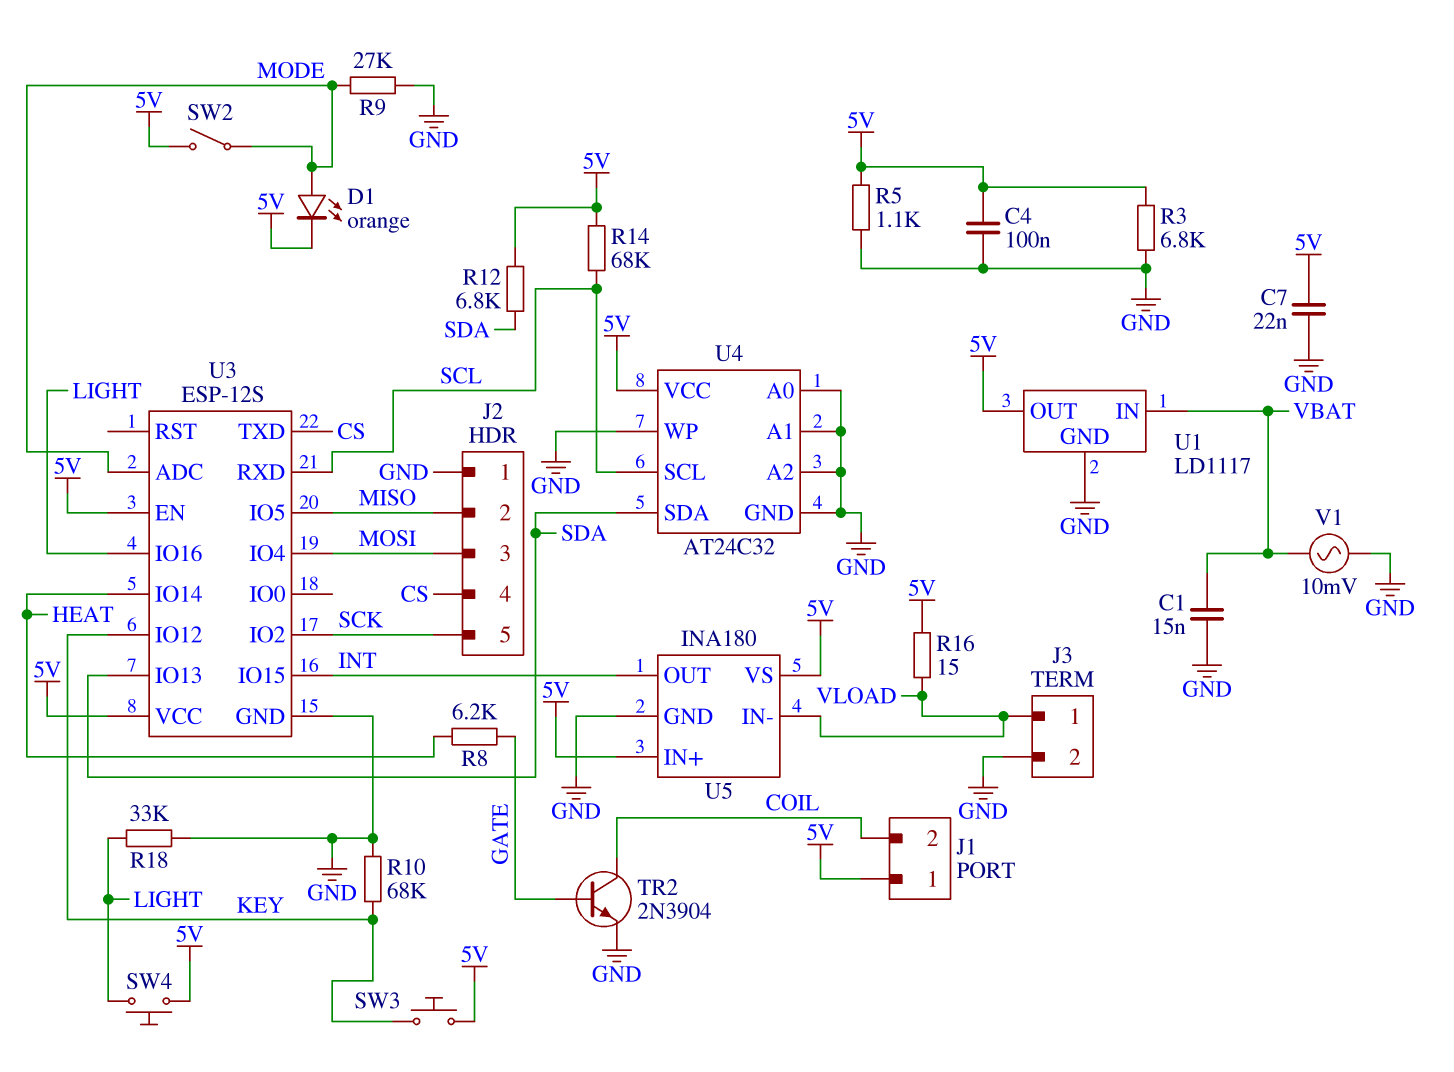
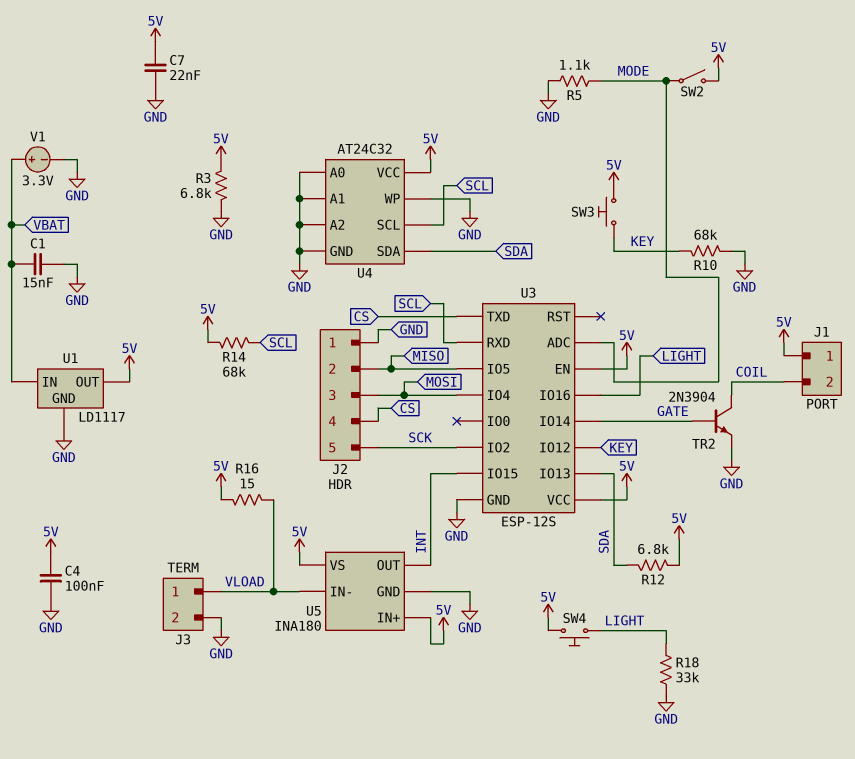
D1: LED orange (A MODE, K 5V) -> none
R5: 1.1k (5V, GND) -> 1.1k (GND, MODE)
R8: 6.2k (GATE, HEAT) -> none
R9: 27k (GND, MODE) -> none
U3 pin IO14: HEAT -> GATE
V1: AC 10mV (GND, VBAT) -> 3.3V (plus VBAT, minus GND)

